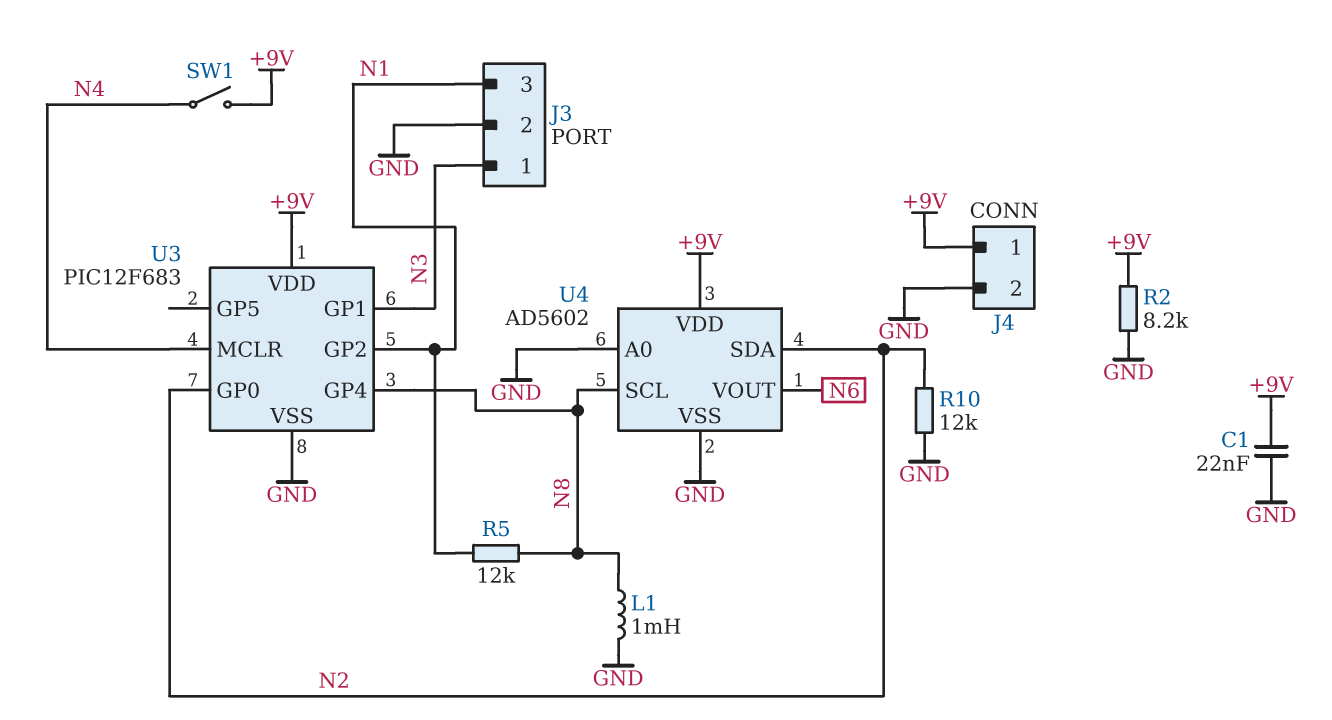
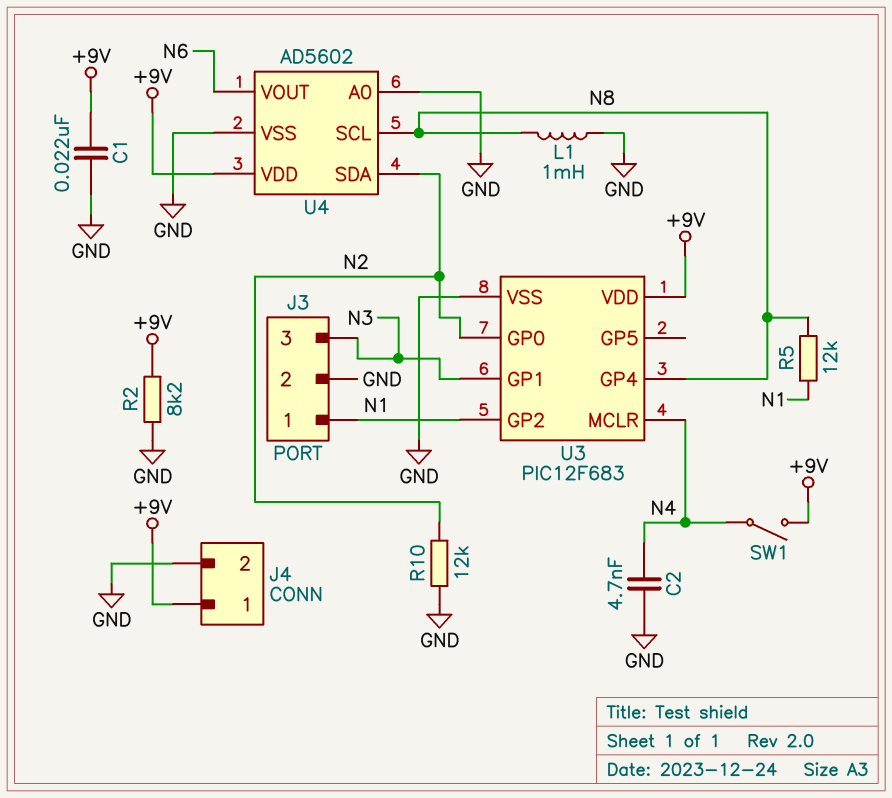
C2: none -> 4.7nF (GND, N4)
J3 pin 1: N3 -> N1
J3 pin 3: N1 -> N3

